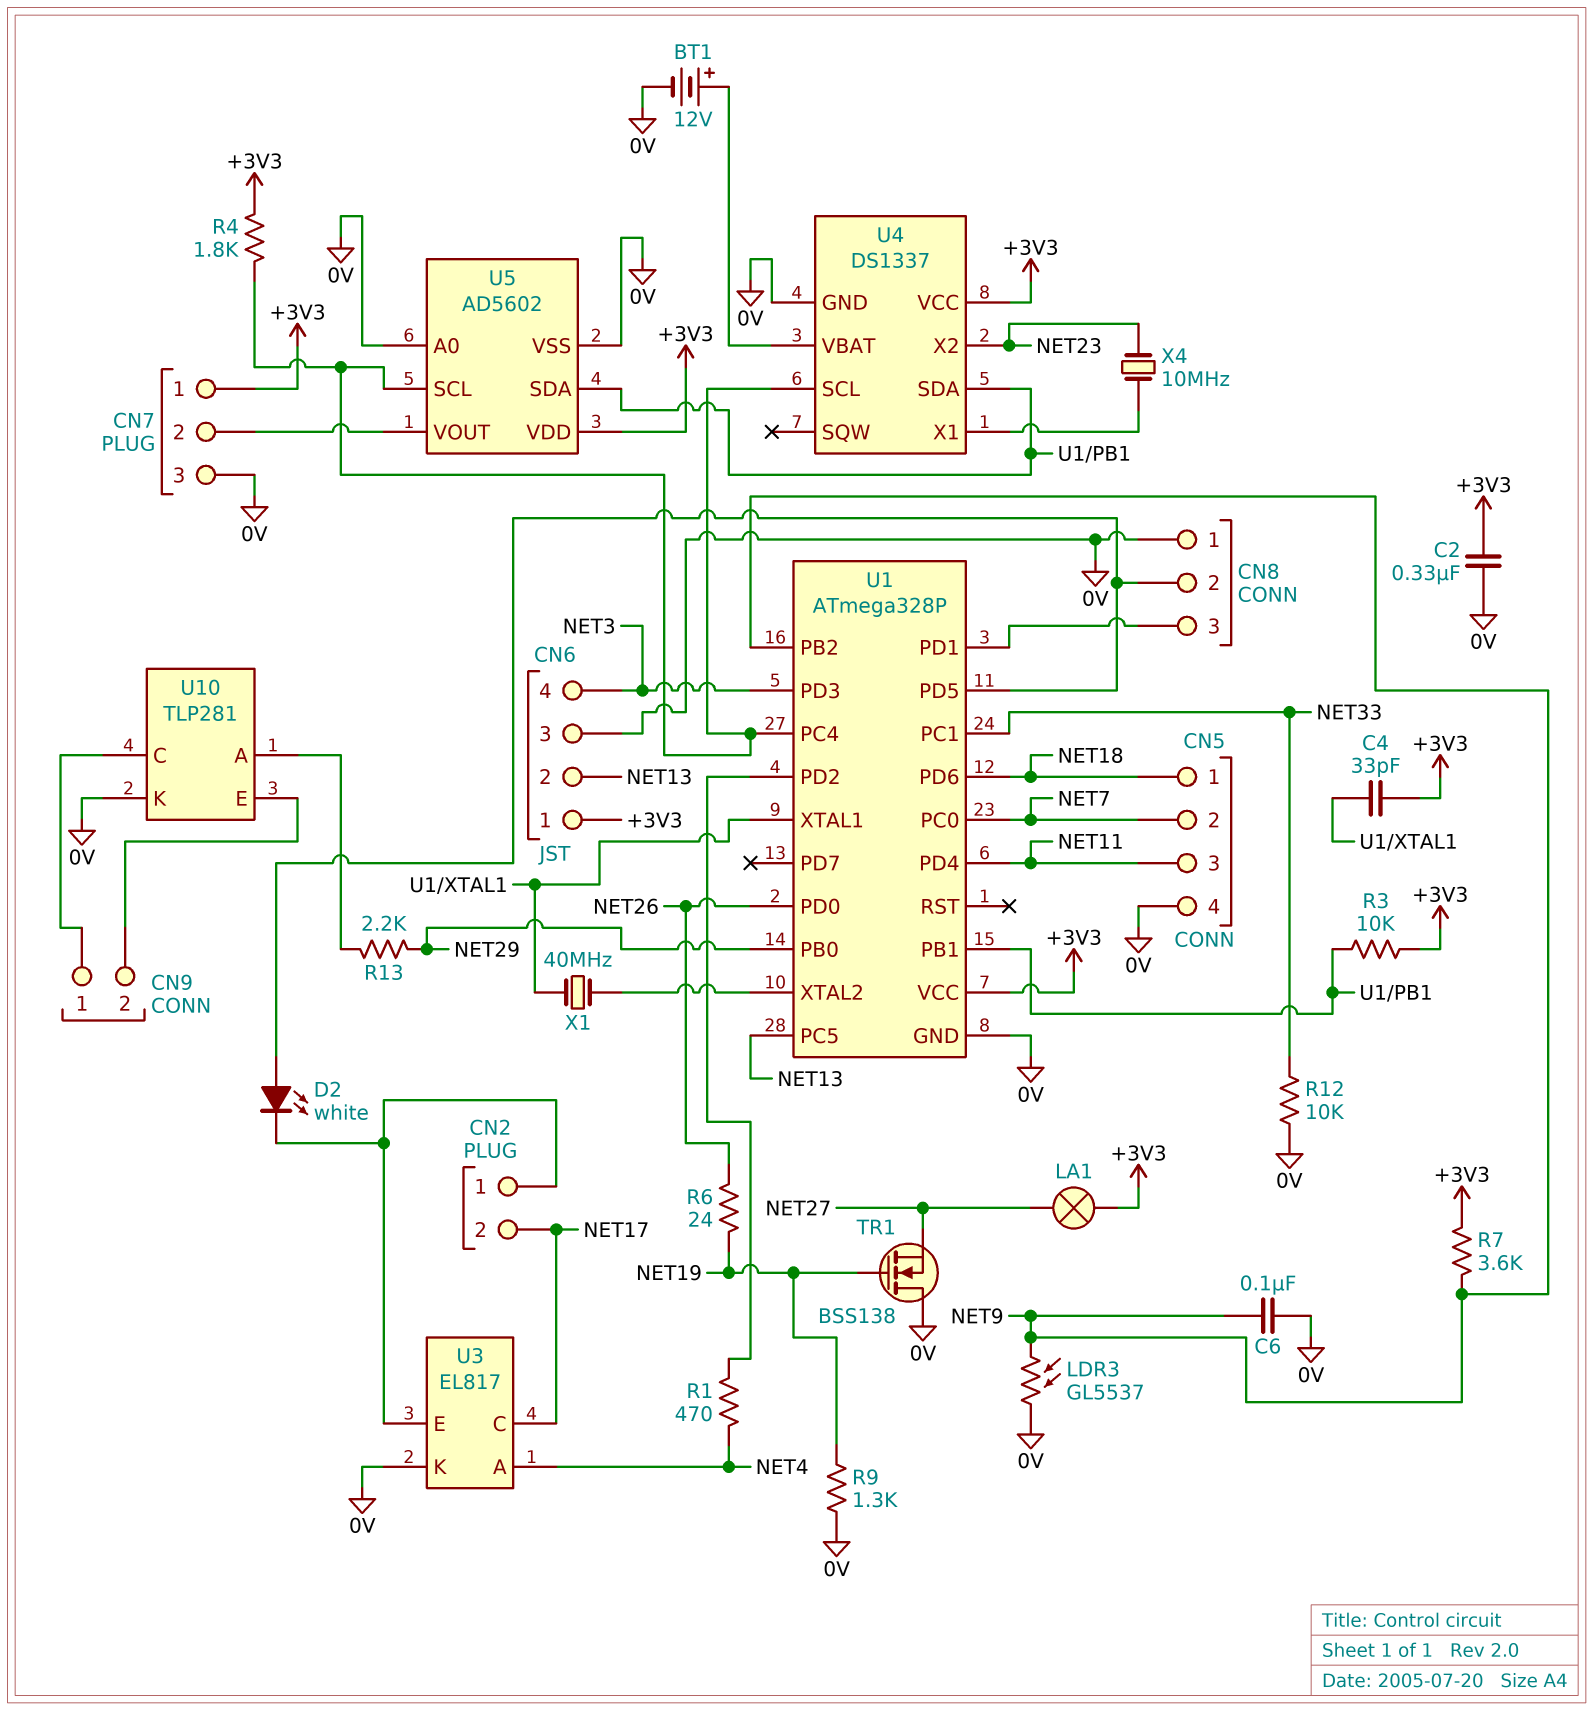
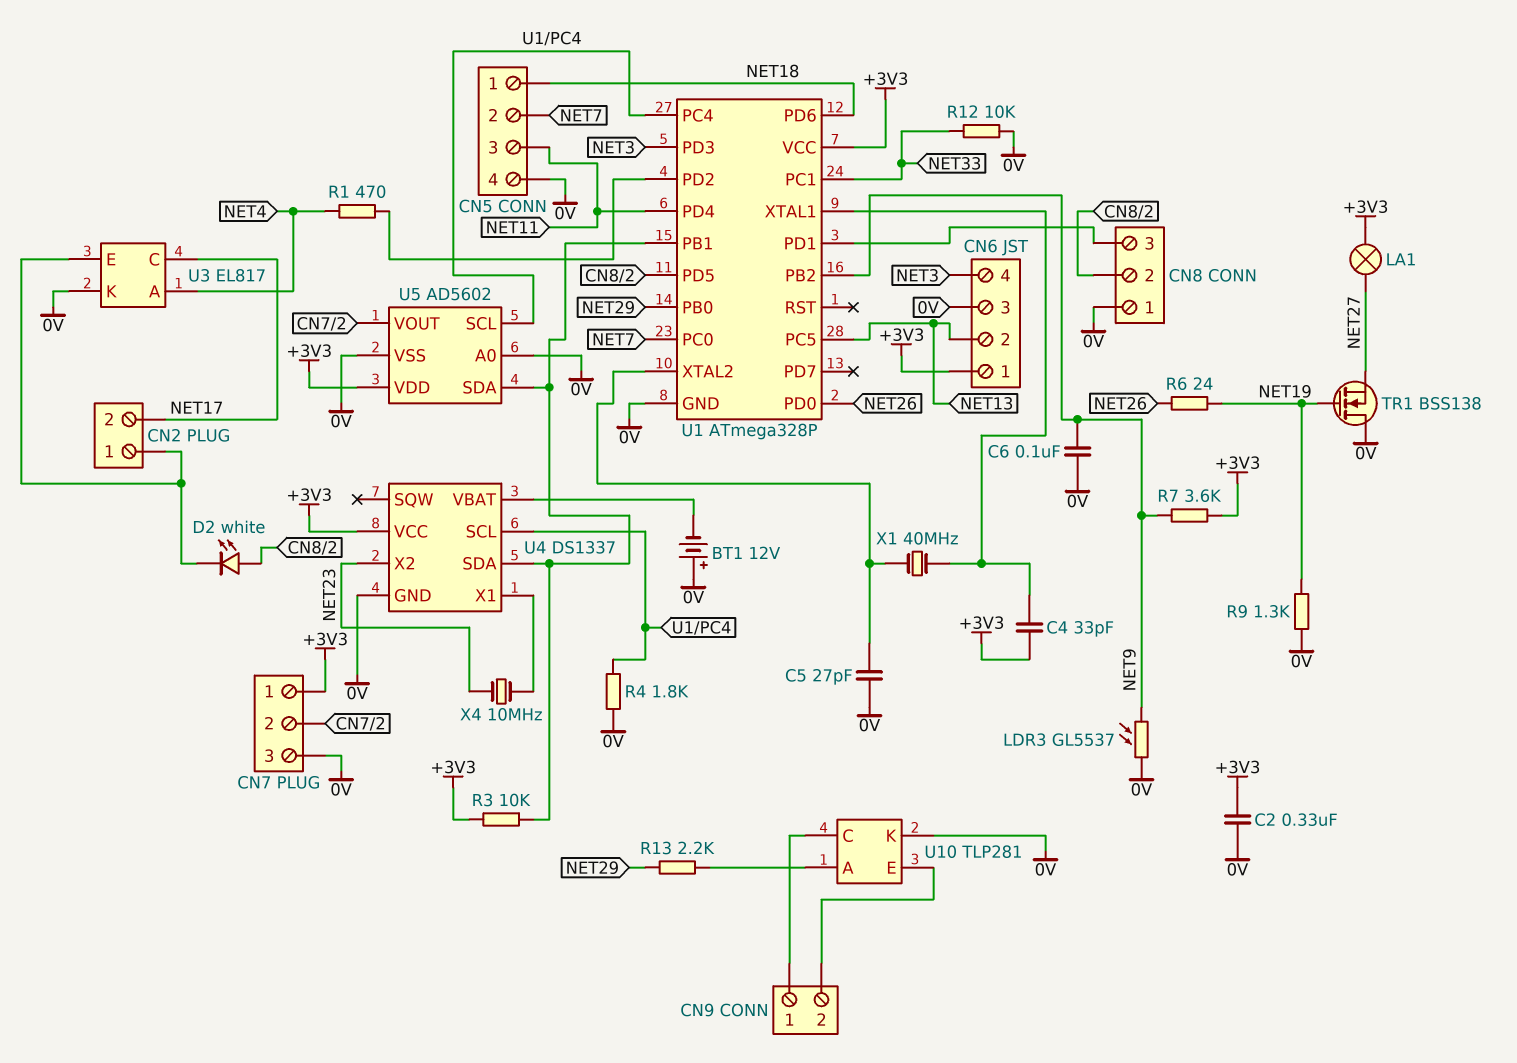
BT1: 12V (plus U4/VBAT, minus 0V) -> 12V (plus 0V, minus U4/VBAT)
C5: none -> 27pF (0V, U1/XTAL2)
R4: 1.8k (+3V3, U1/PC4) -> 1.8k (0V, U1/PC4)

